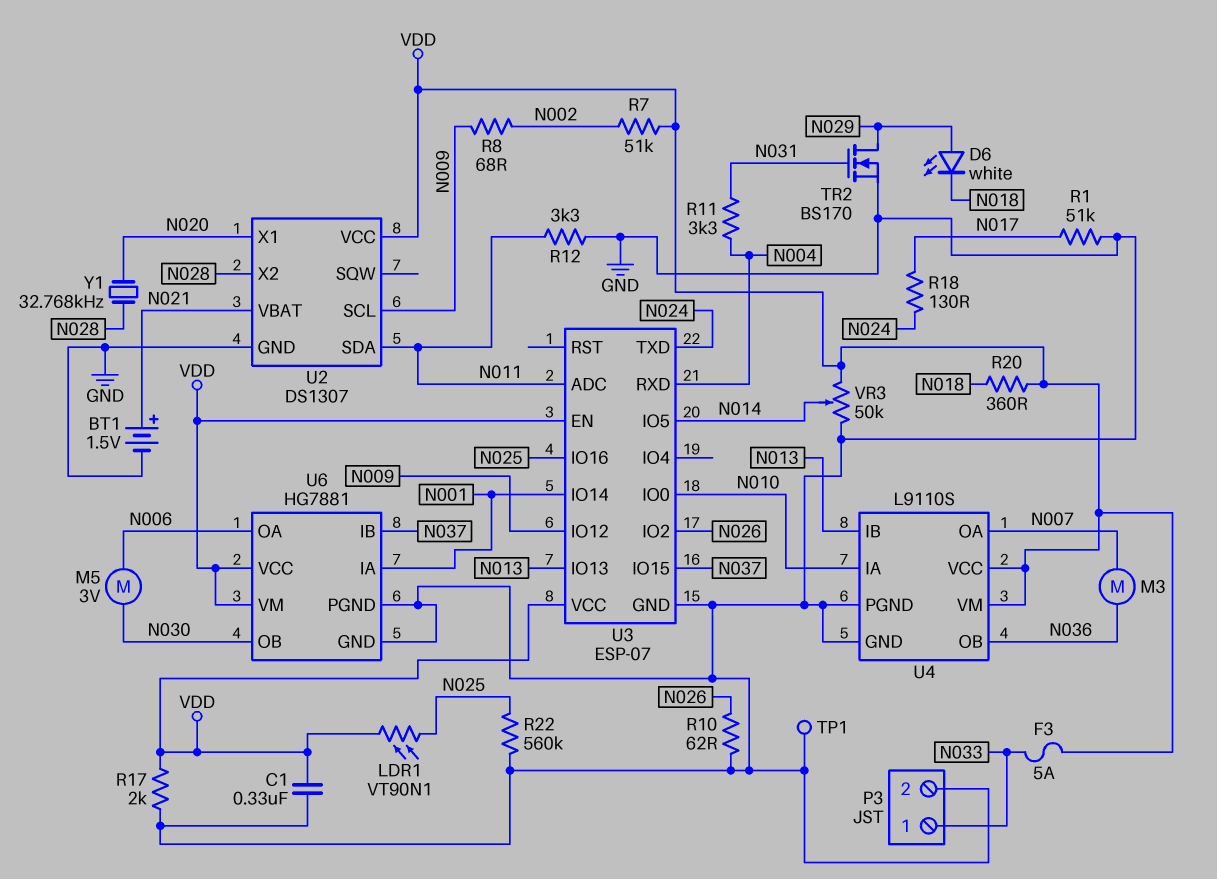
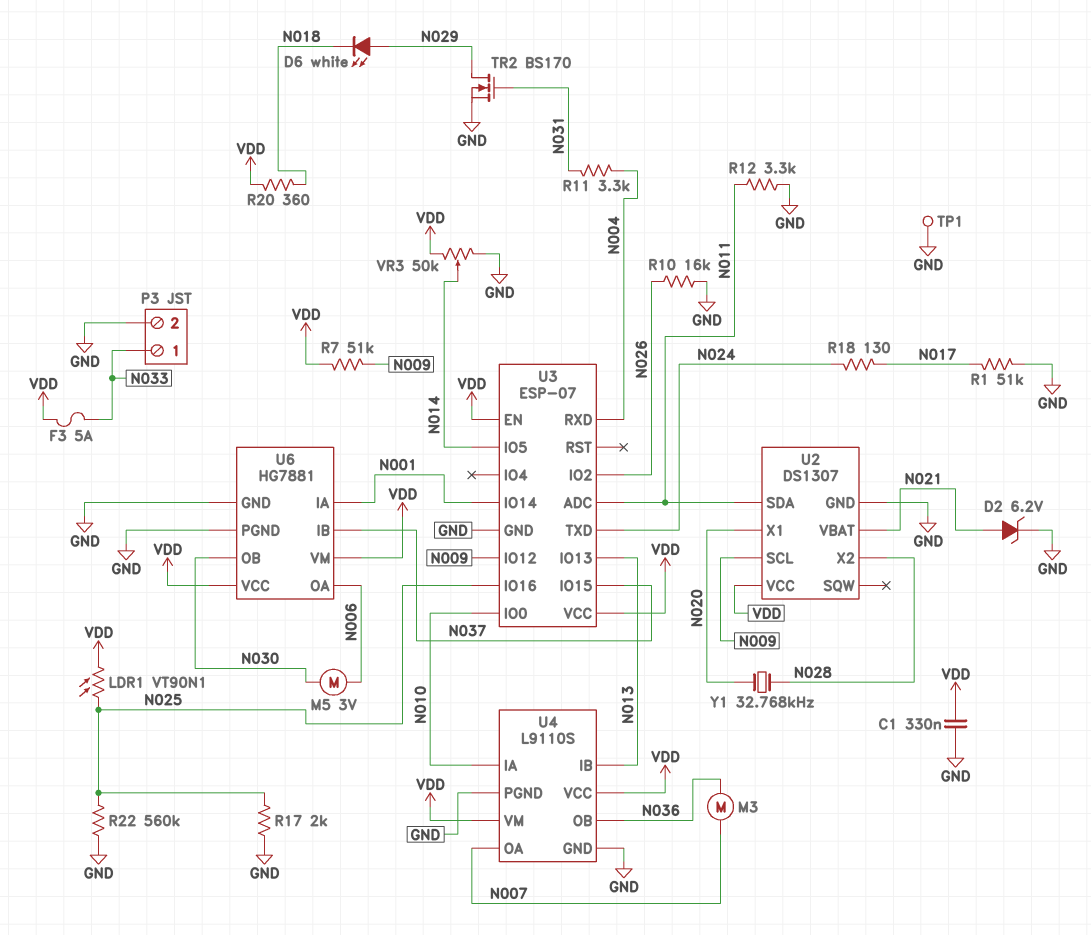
BT1: 1.5V (plus N021, minus GND) -> none
D2: none -> zener 6.2V (A N021, K GND)
R7: 51k (N002, VDD) -> 51k (N009, VDD)
R8: 68 (N002, N009) -> none
R10: 62 (GND, N026) -> 16k (GND, N026)
R17: 2k (GND, VDD) -> 2k (GND, N025)

